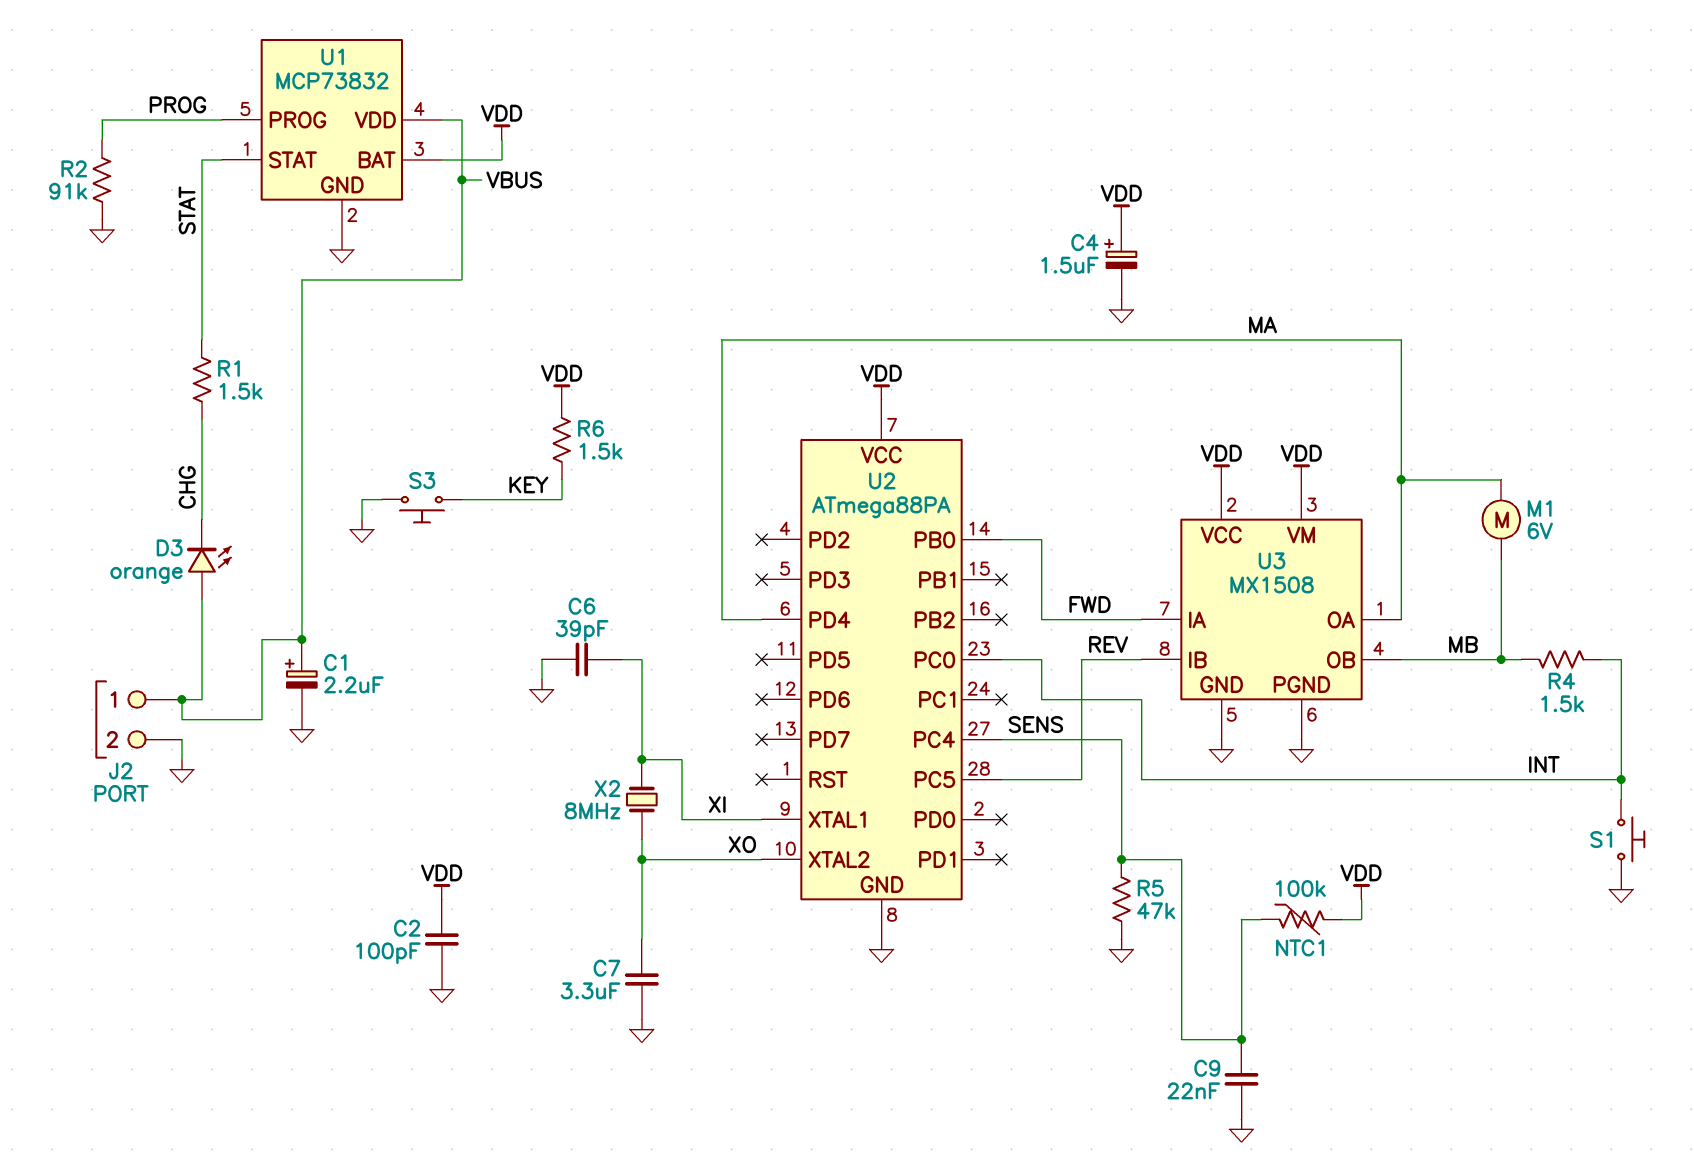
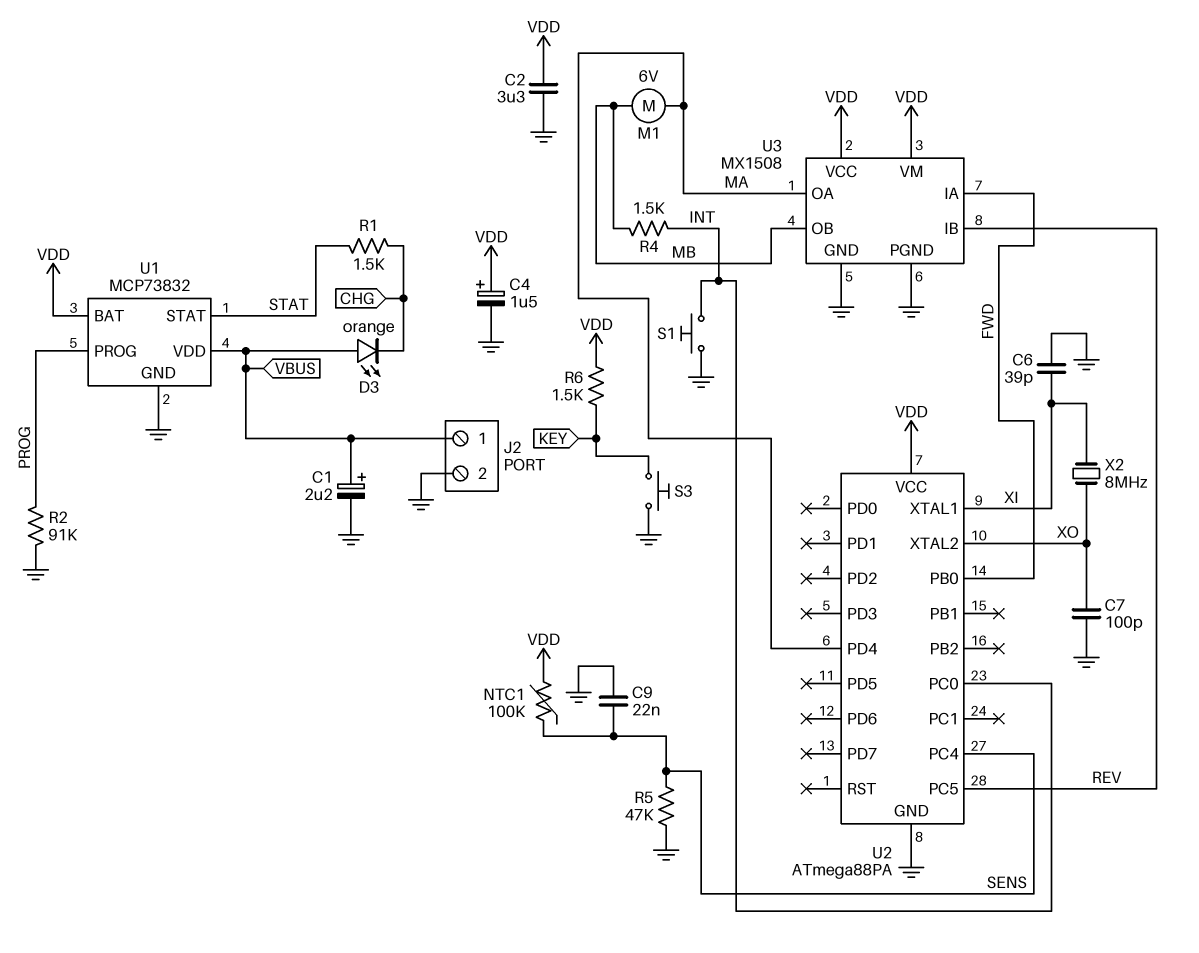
C2: 100pF (GND, VDD) -> 3.3uF (GND, VDD)
C7: 3.3uF (GND, XO) -> 100pF (GND, XO)

